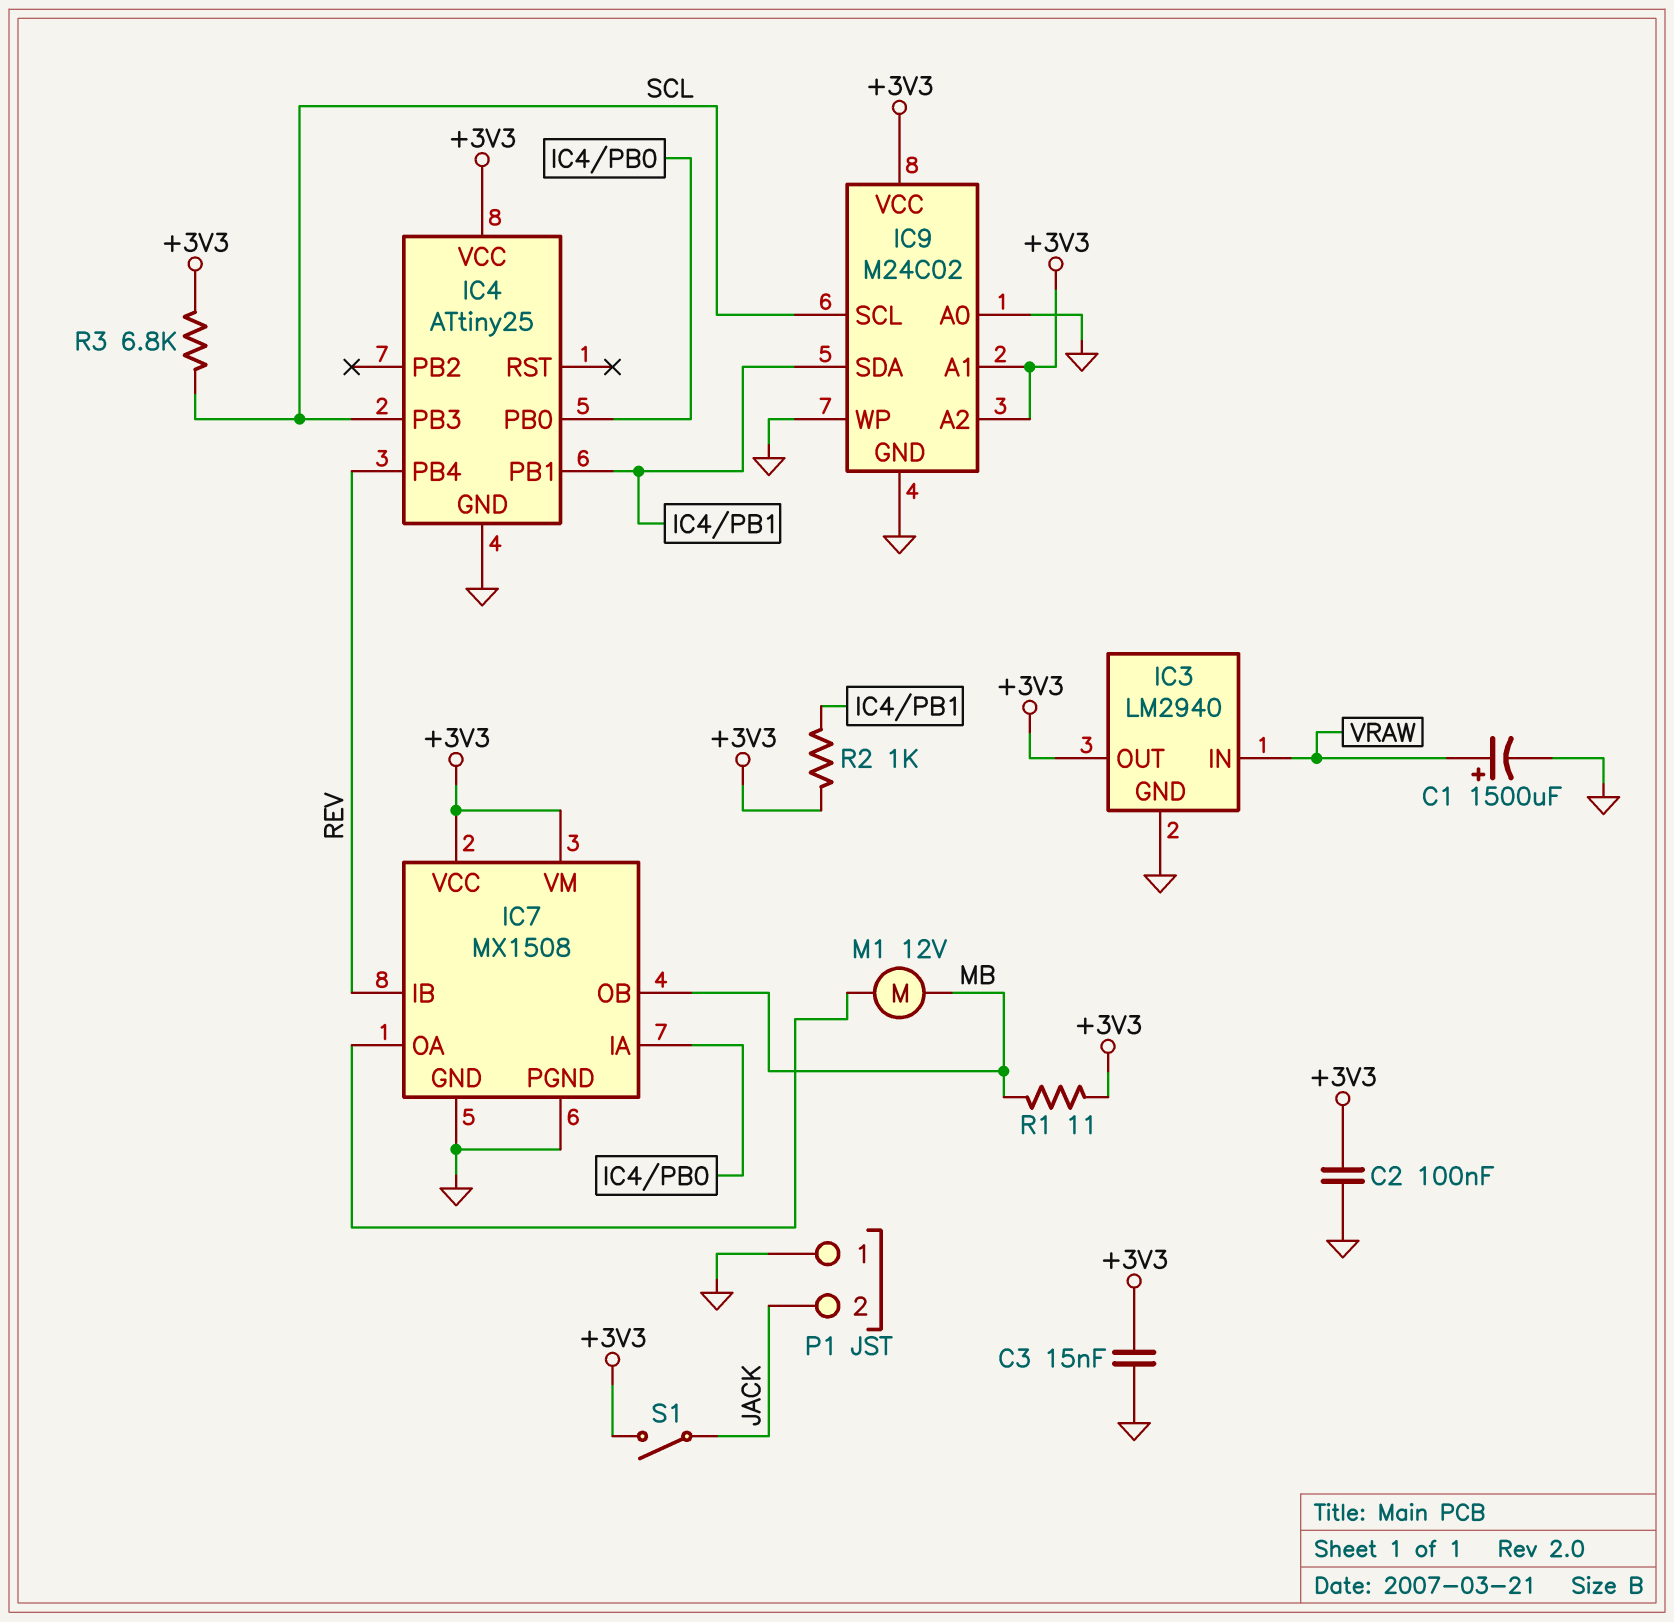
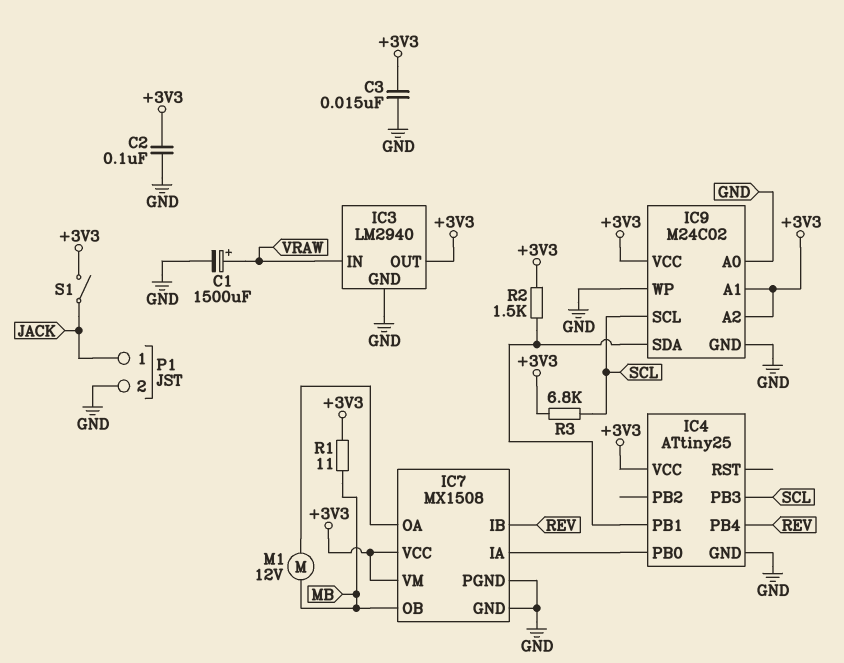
P1 pin 1: GND -> JACK
P1 pin 2: JACK -> GND
R2: 1k (+3V3, IC4/PB1) -> 1.5k (+3V3, IC4/PB1)

